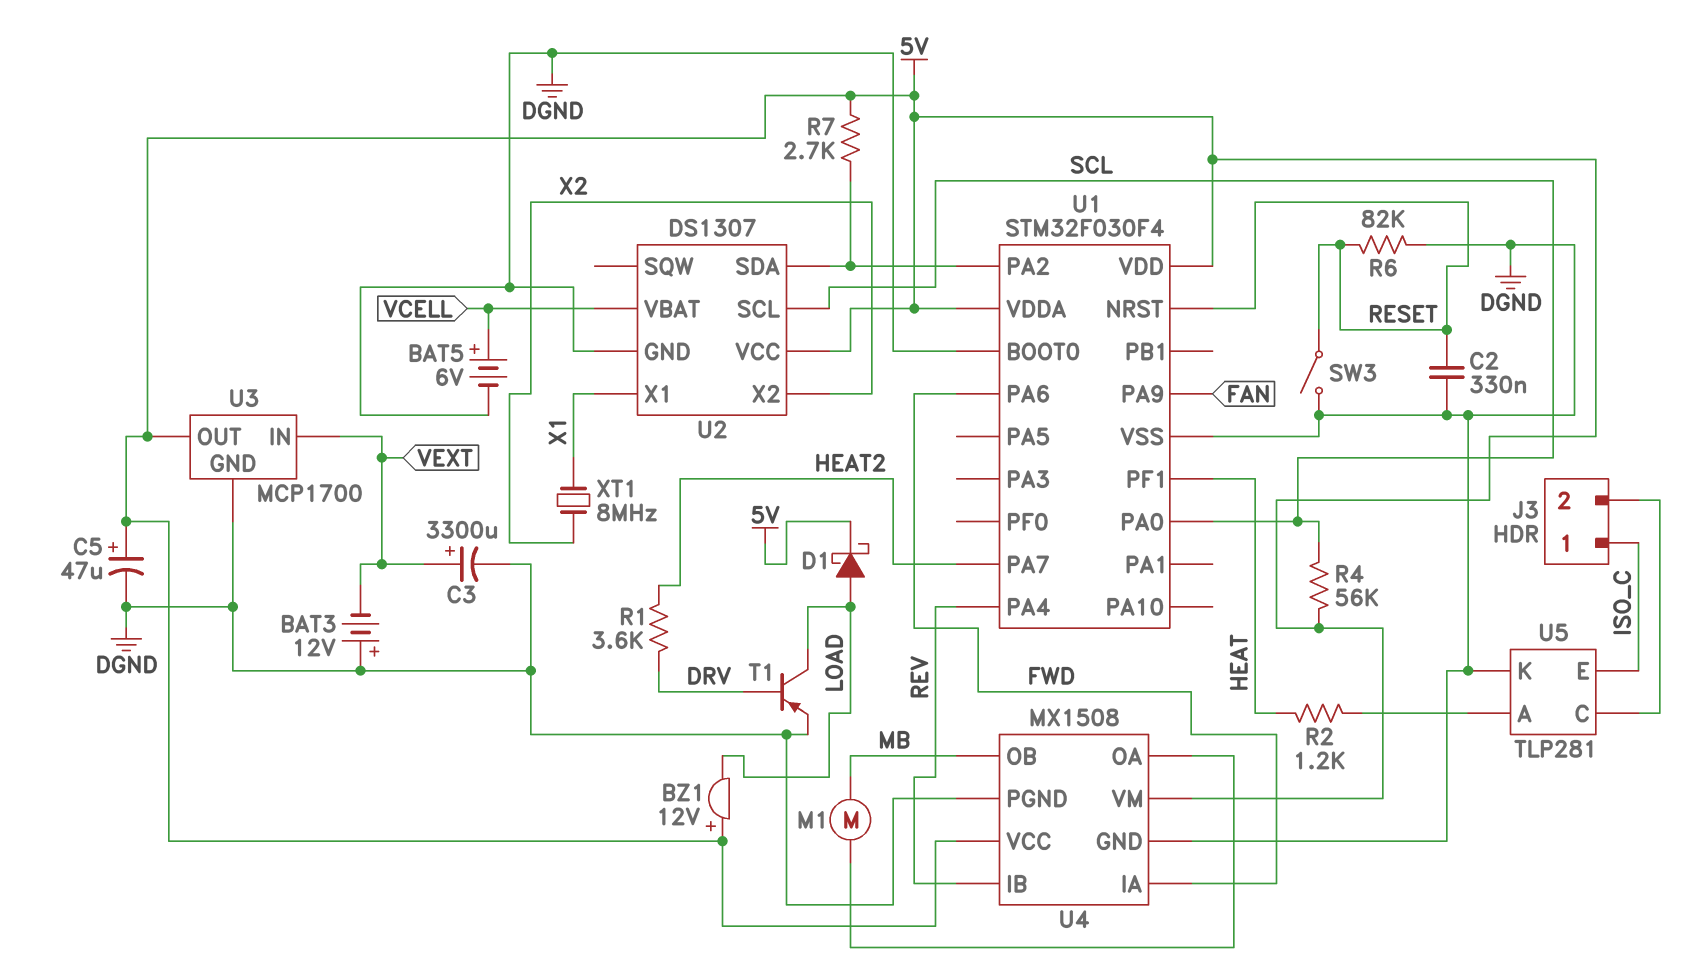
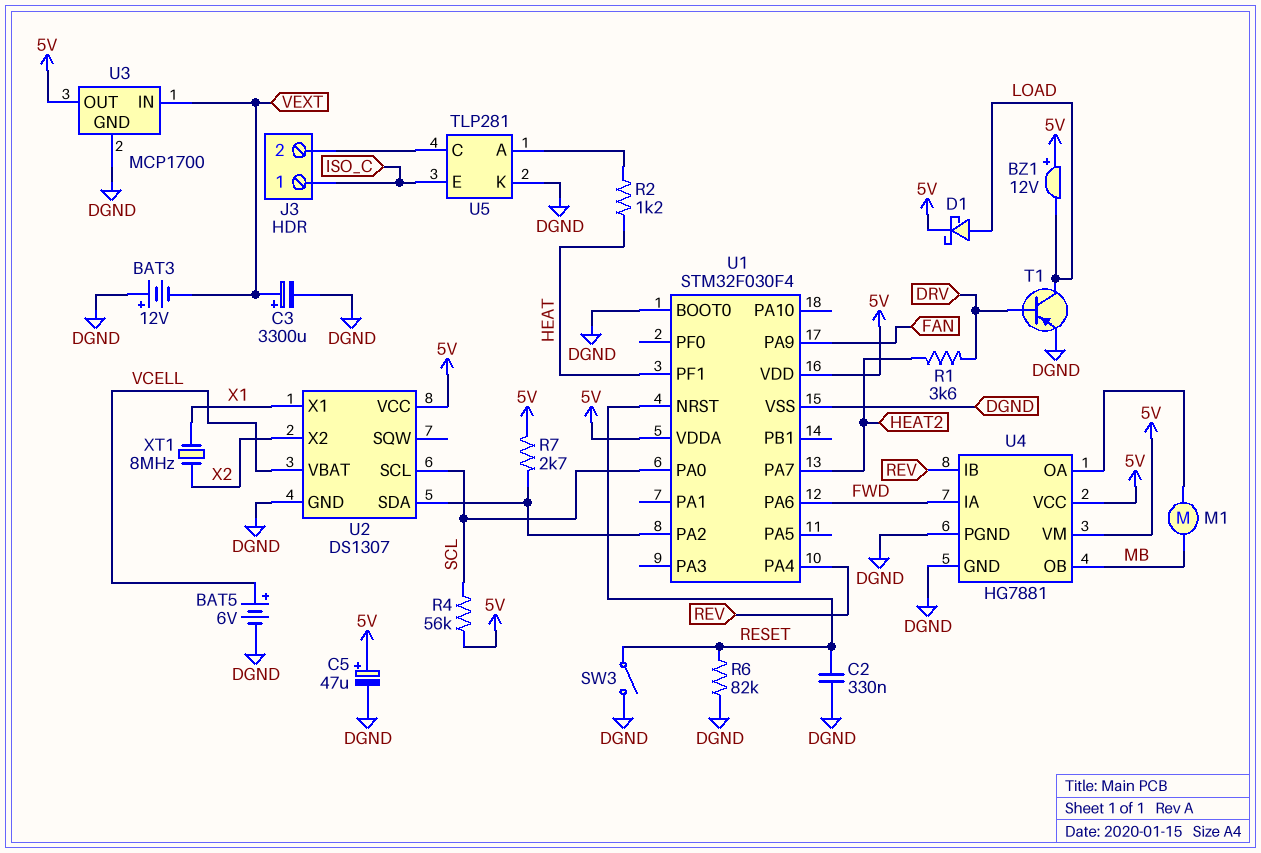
U4: MX1508 -> HG7881

